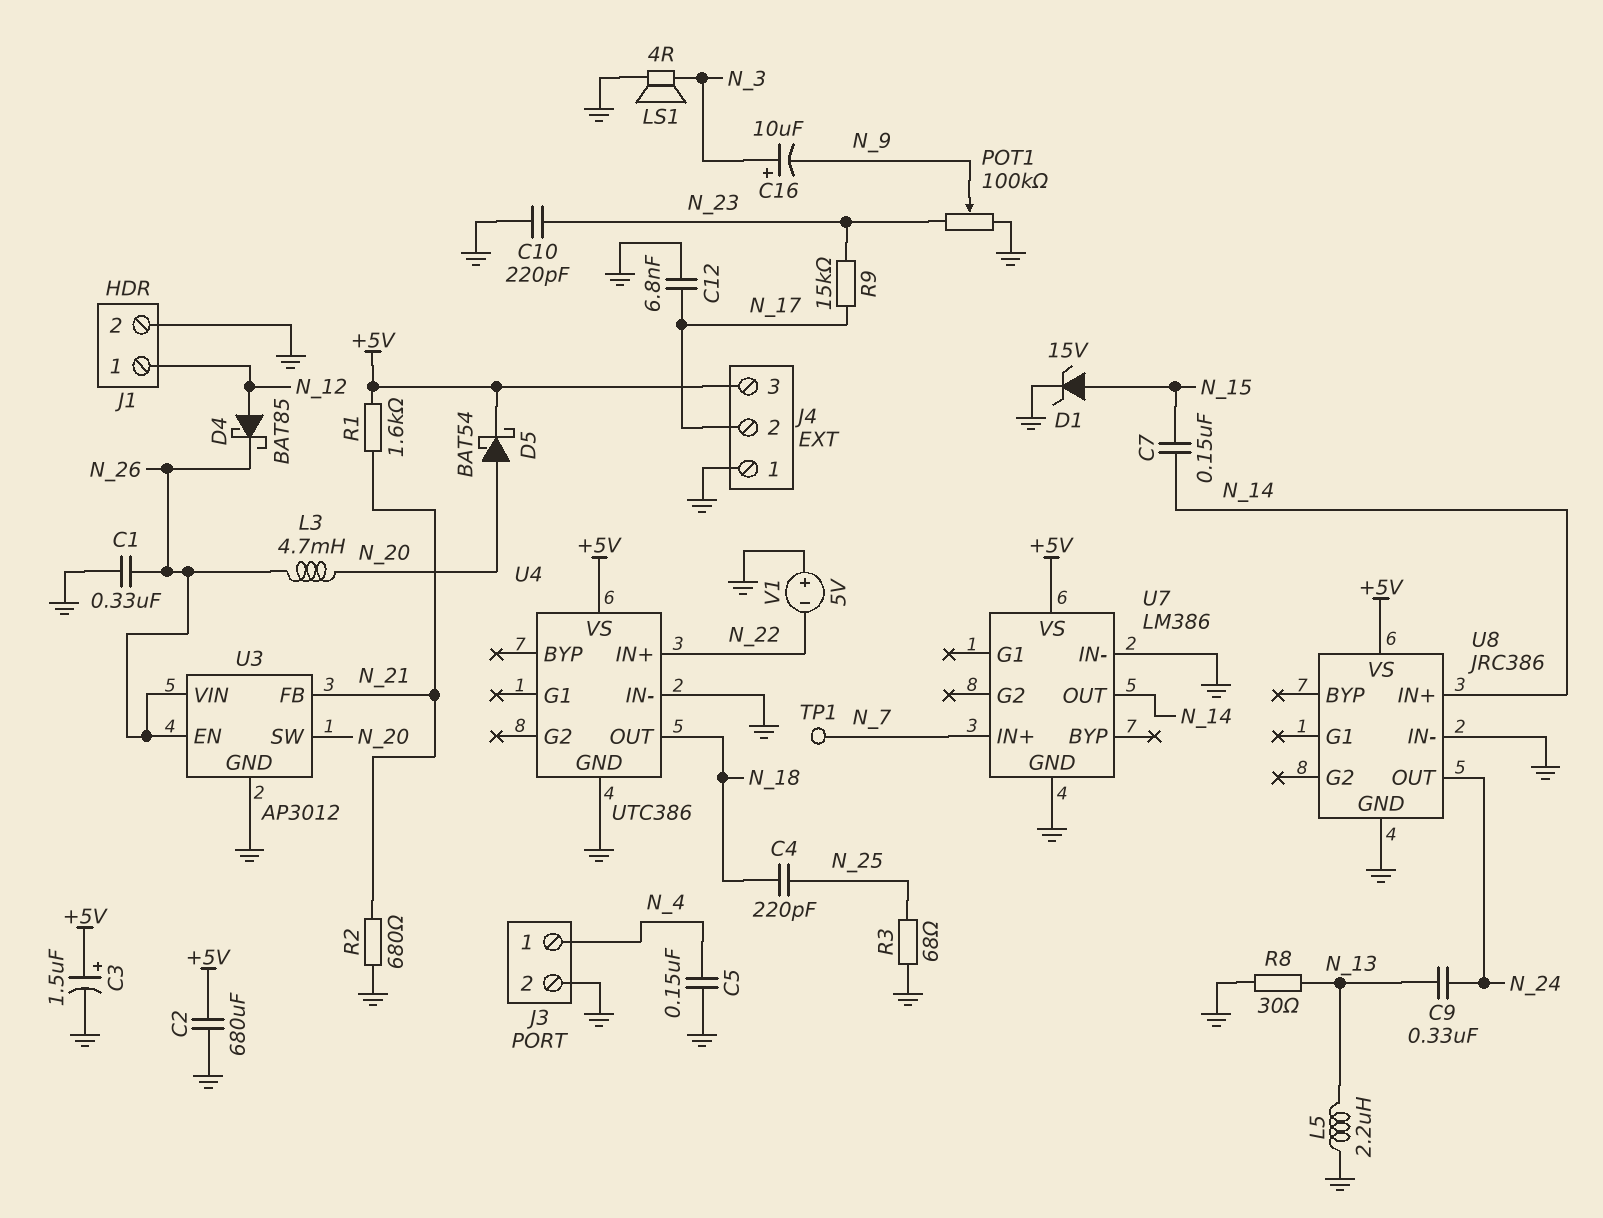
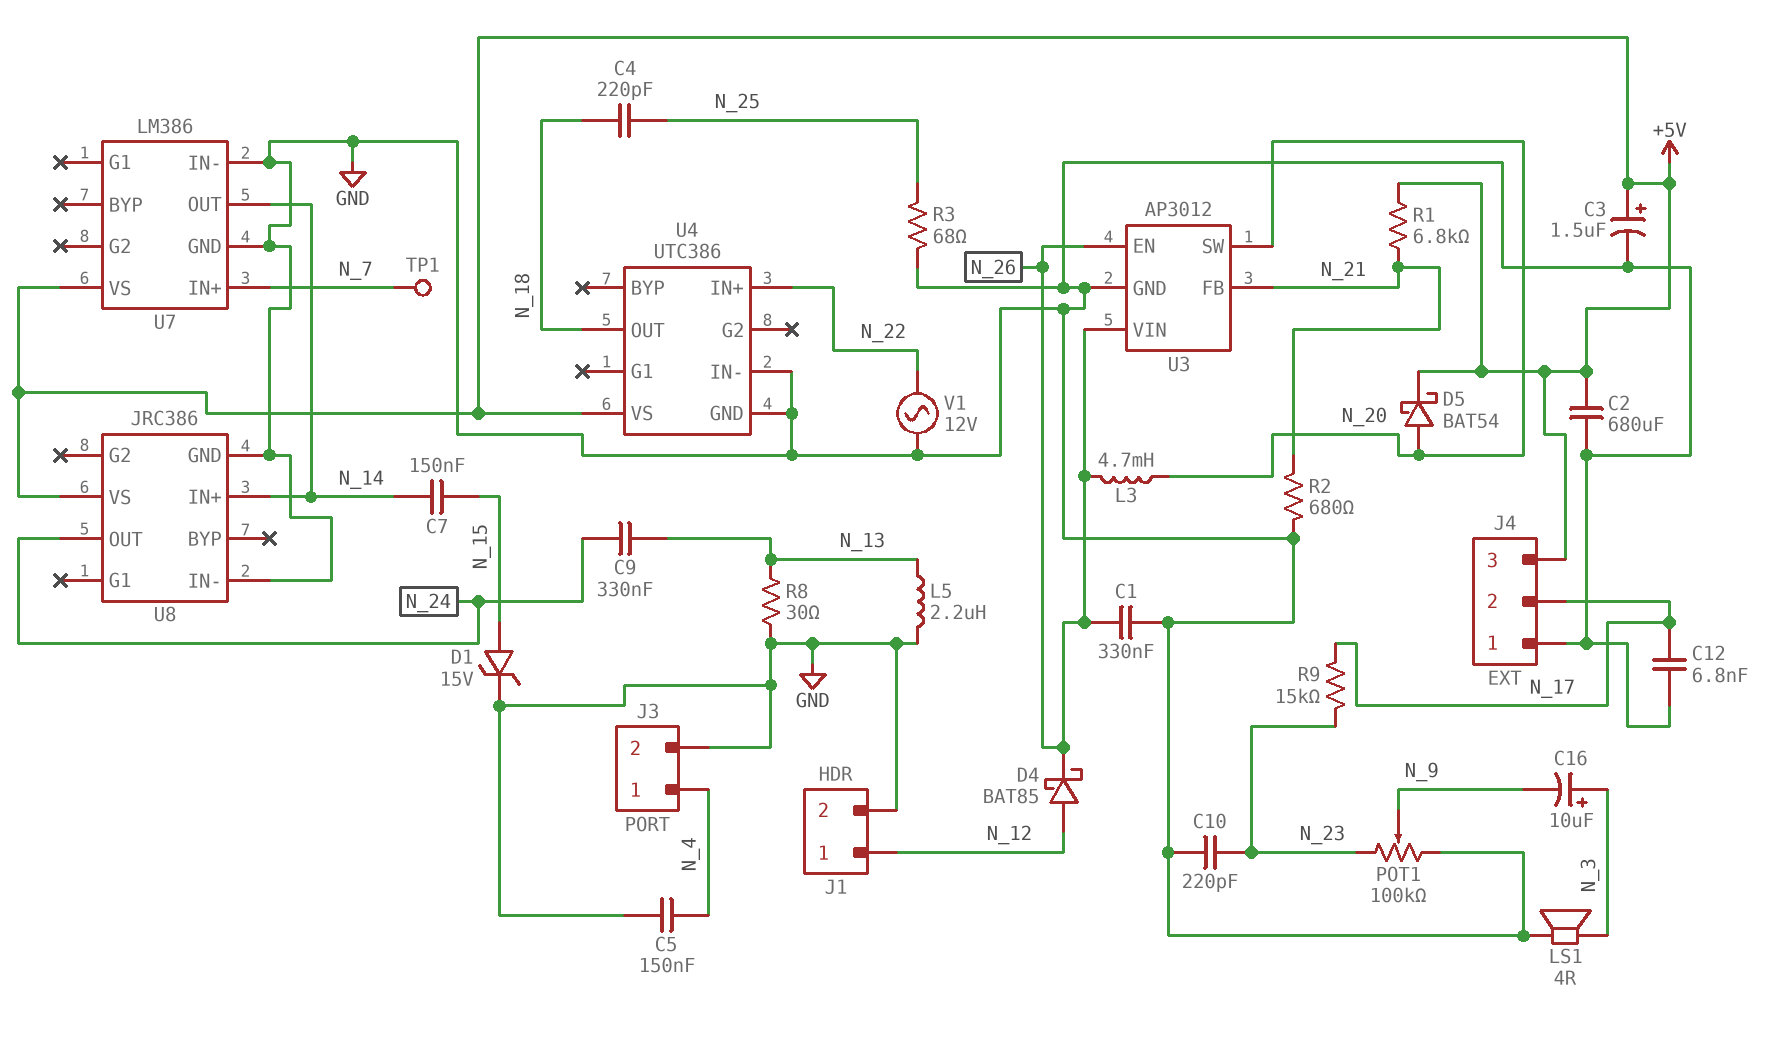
R1: 1.6k (+5V, N_21) -> 6.8k (+5V, N_21)
V1: 5V (plus GND, minus N_22) -> AC 12V (GND, N_22)

